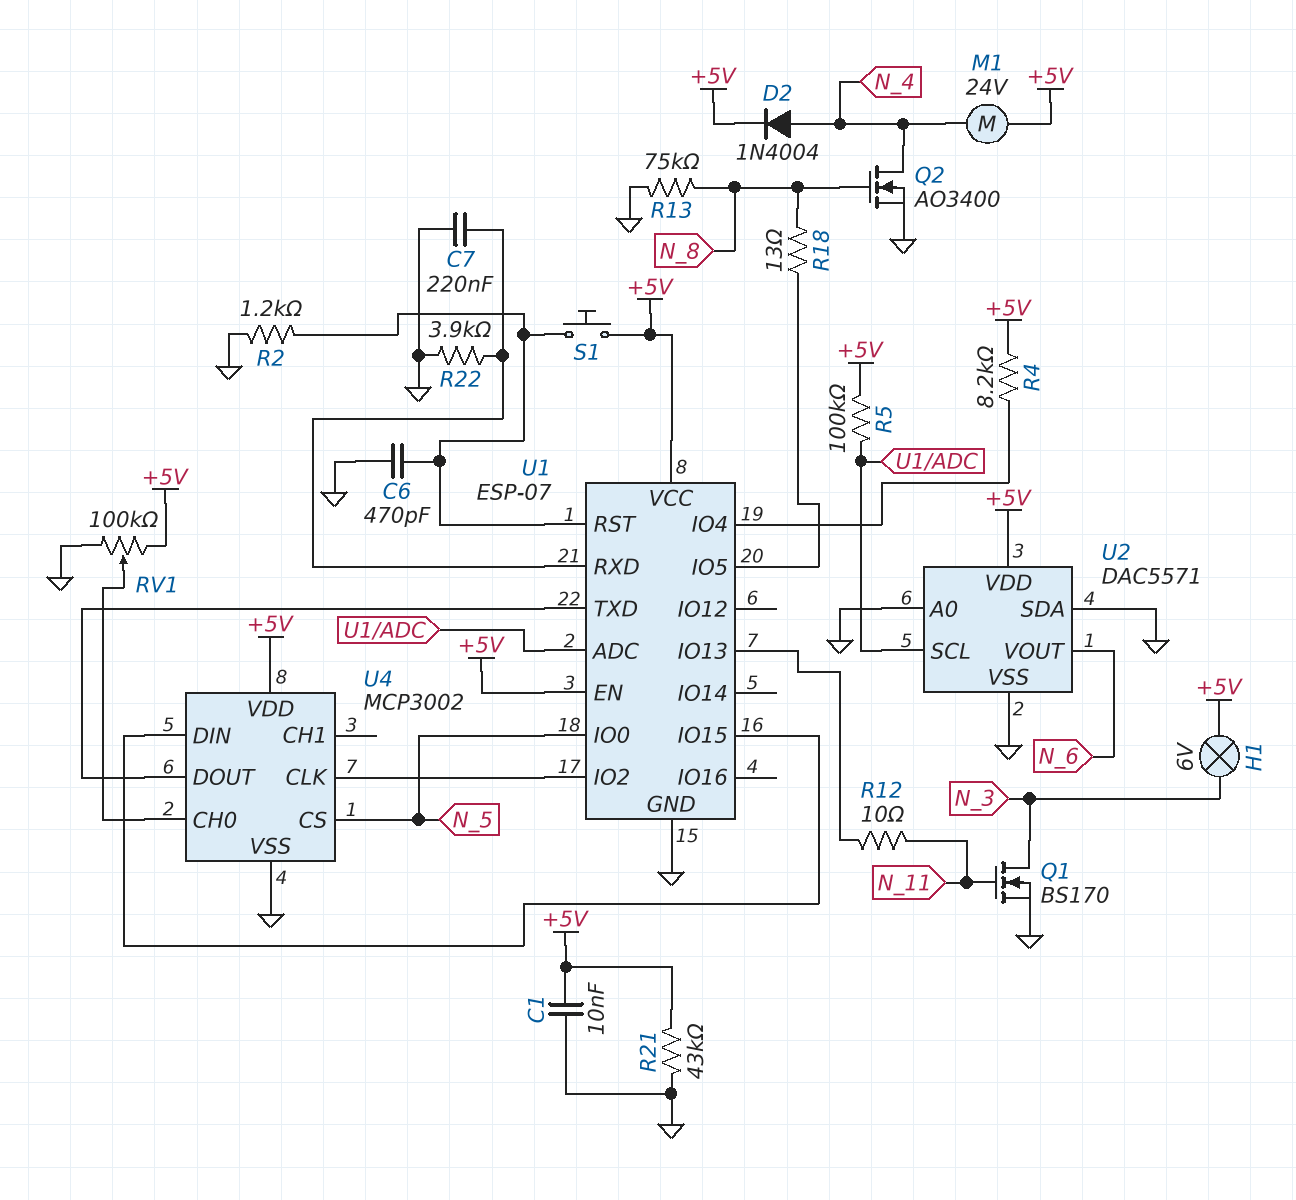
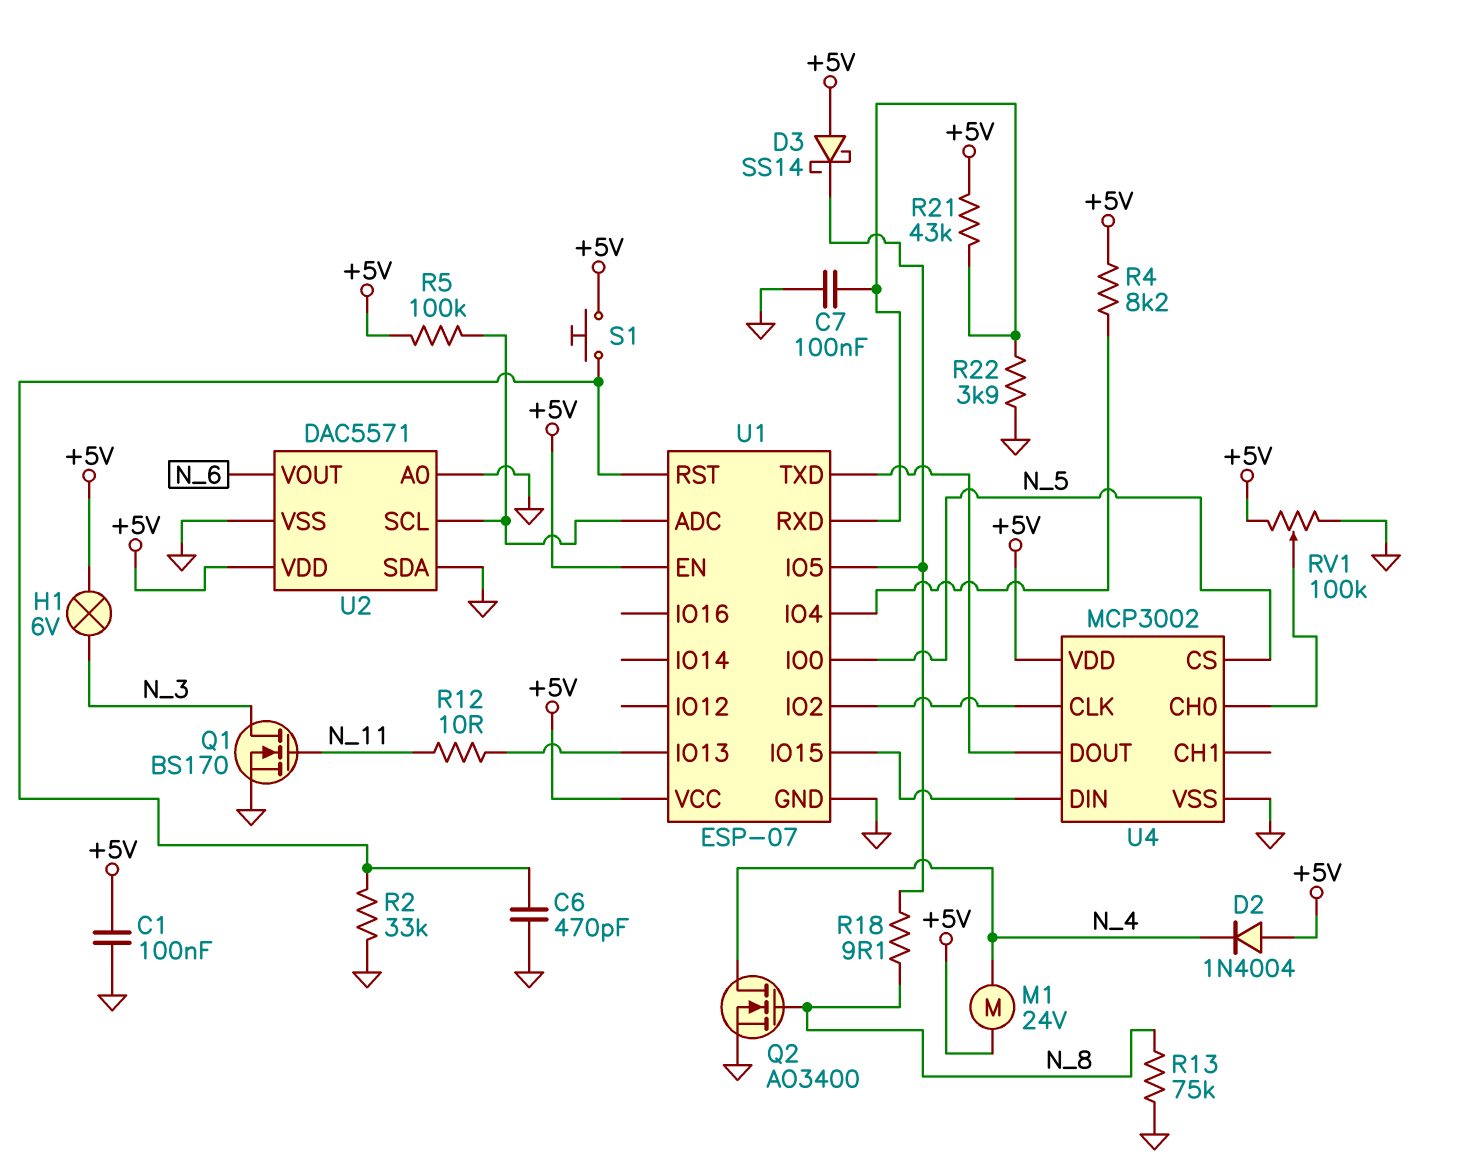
C1: 10nF (+5V, GND) -> 100nF (+5V, GND)
C7: 220nF (GND, U1/RXD) -> 100nF (GND, U1/RXD)
D2: diode 1N4004 (A N_4, K +5V) -> diode 1N4004 (A +5V, K N_4)
D3: none -> schottky SS14 (A +5V, K U1/IO5)
R2: 1.2k (GND, U1/RST) -> 33k (GND, U1/RST)
R18: 13 (N_8, U1/IO5) -> 9.1 (N_8, U1/IO5)
R21: 43k (+5V, GND) -> 43k (+5V, U1/RXD)

